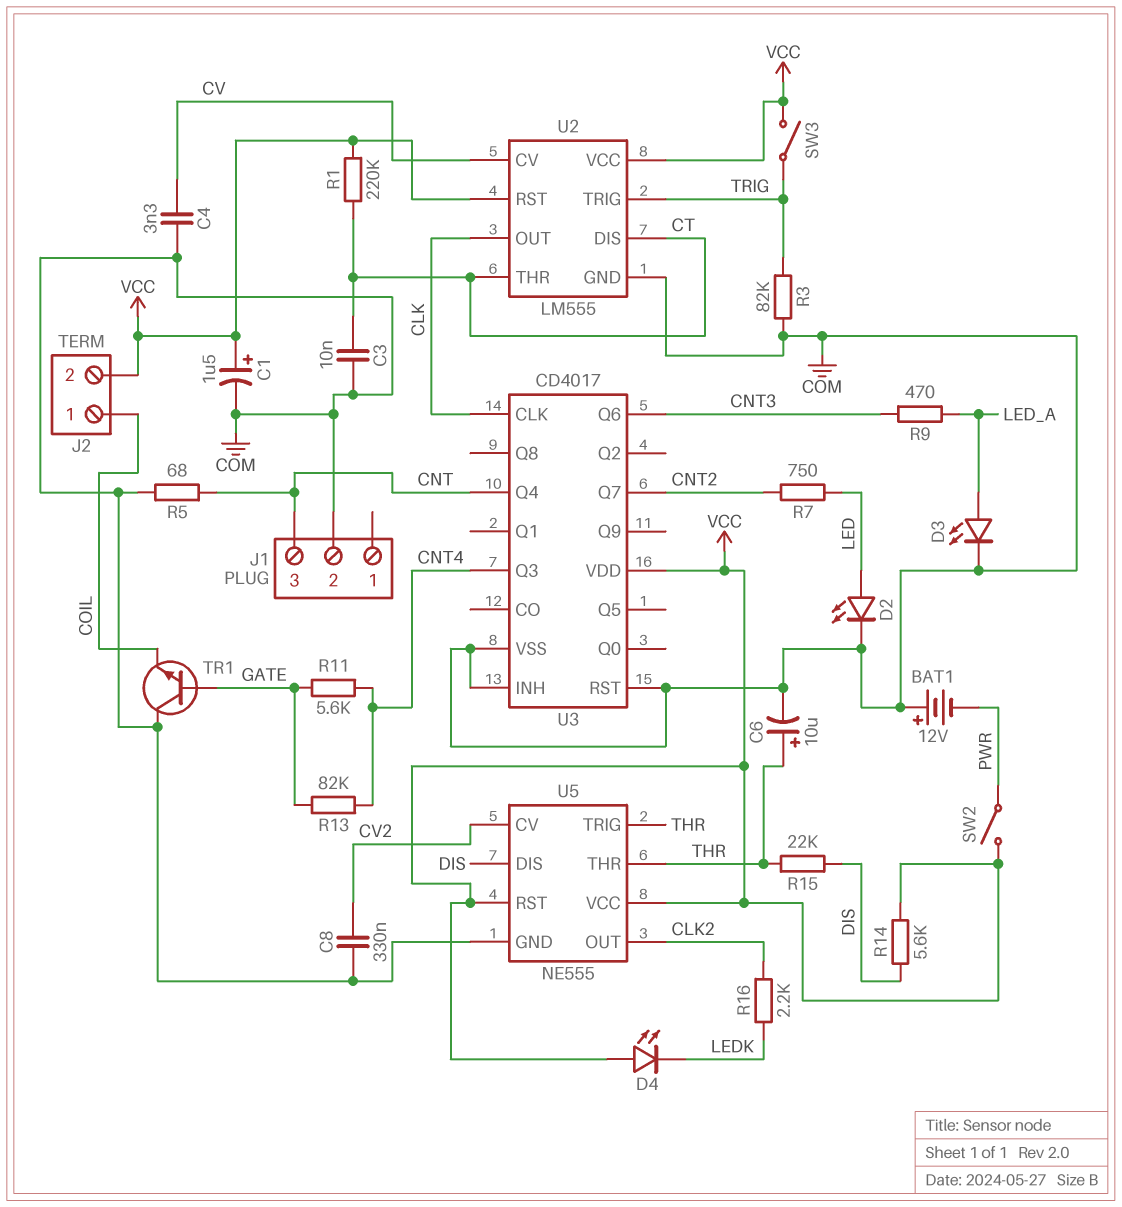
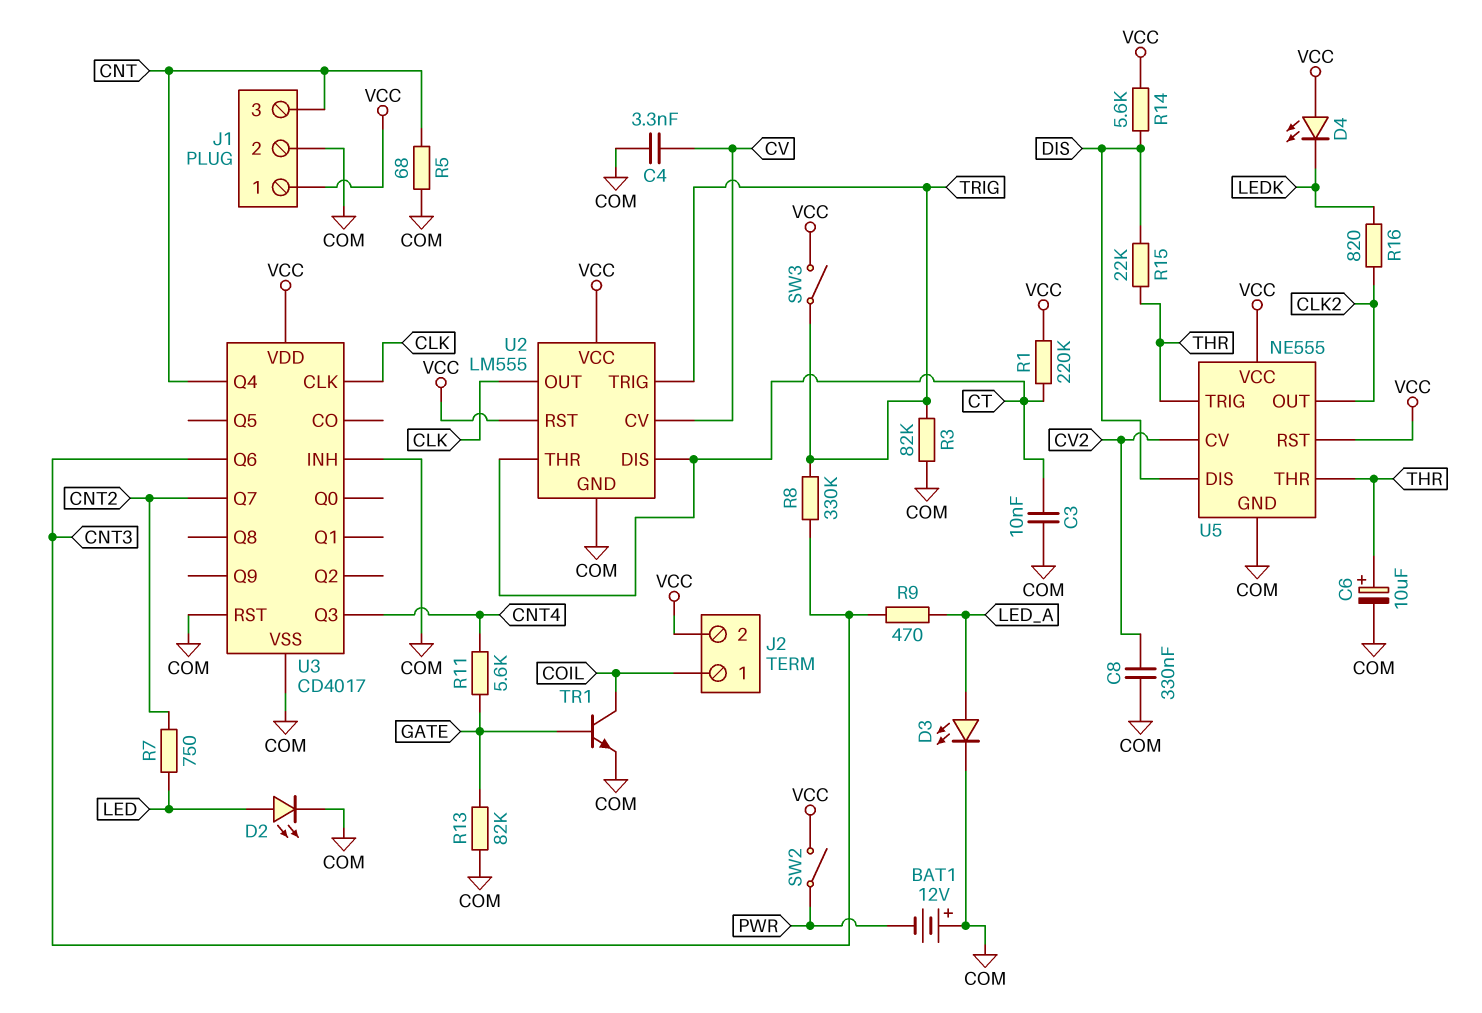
C1: 1.5uF (plus VCC, minus COM) -> none
J1 pin 1: none -> VCC
R8: none -> 330k (CNT3, TRIG)
R13: 82k (CNT4, GATE) -> 82k (COM, GATE)
R16: 2.2k (CLK2, LEDK) -> 820 (CLK2, LEDK)
TR1: NPN (B GATE, C COM, E COIL) -> NPN (B GATE, C COIL, E COM)

